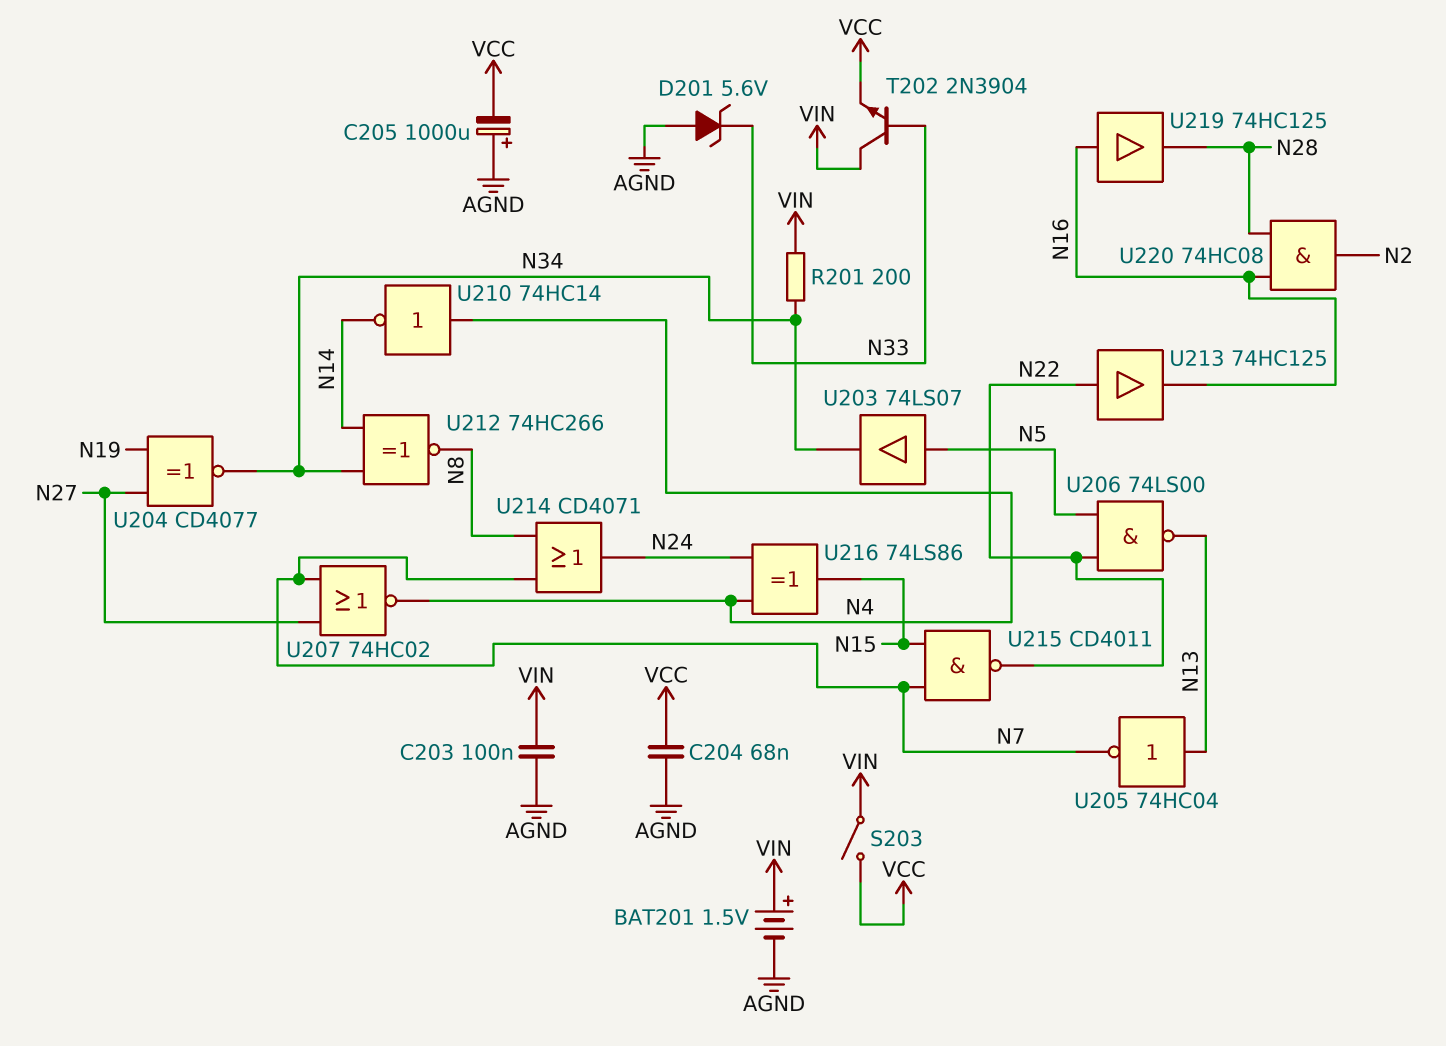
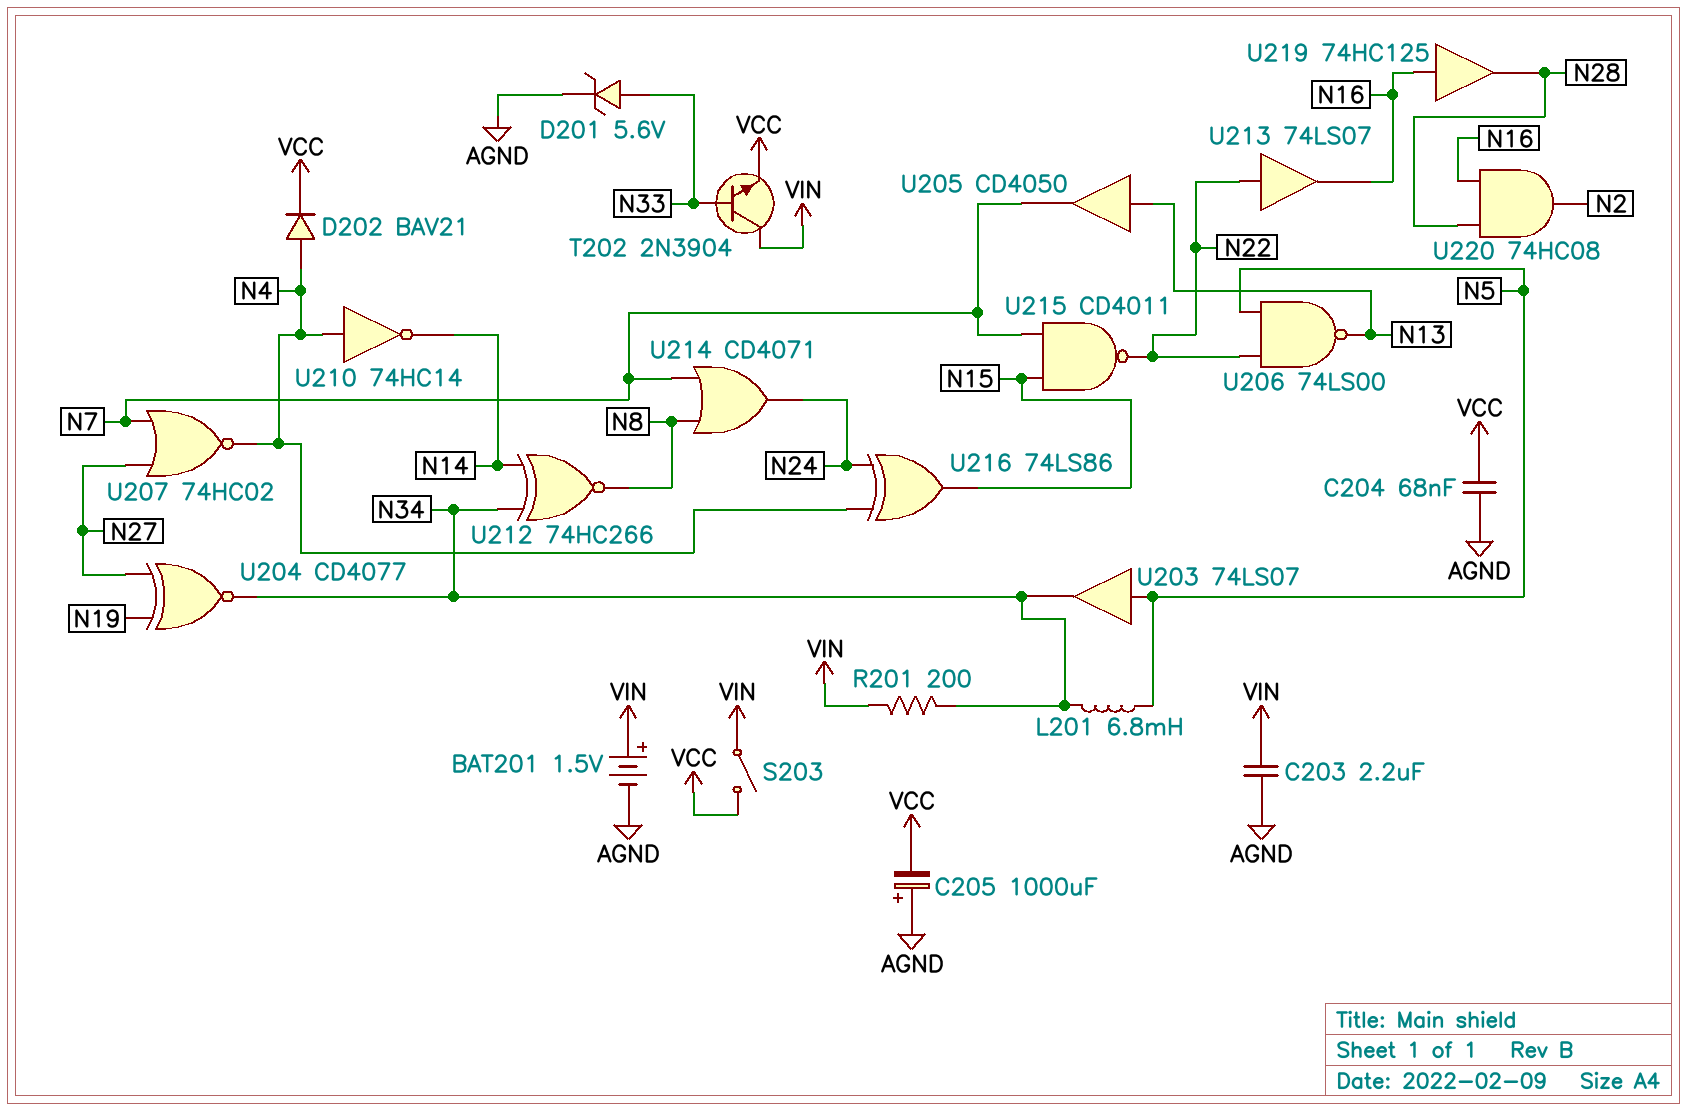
C203: 100nF (AGND, VIN) -> 2.2uF (AGND, VIN)
D201: zener 5.6V (A AGND, K N33) -> zener 5.6V (A N33, K AGND)
D202: none -> diode BAV21 (A N4, K VCC)
L201: none -> 6.8mH (N5, N34)
U205: NOT 74HC04 (in N13, out N7) -> buffer CD4050 (in N13, out N7)
U213: buffer 74HC125 (in N22, out N16) -> buffer 74LS07 (in N22, out N16)

